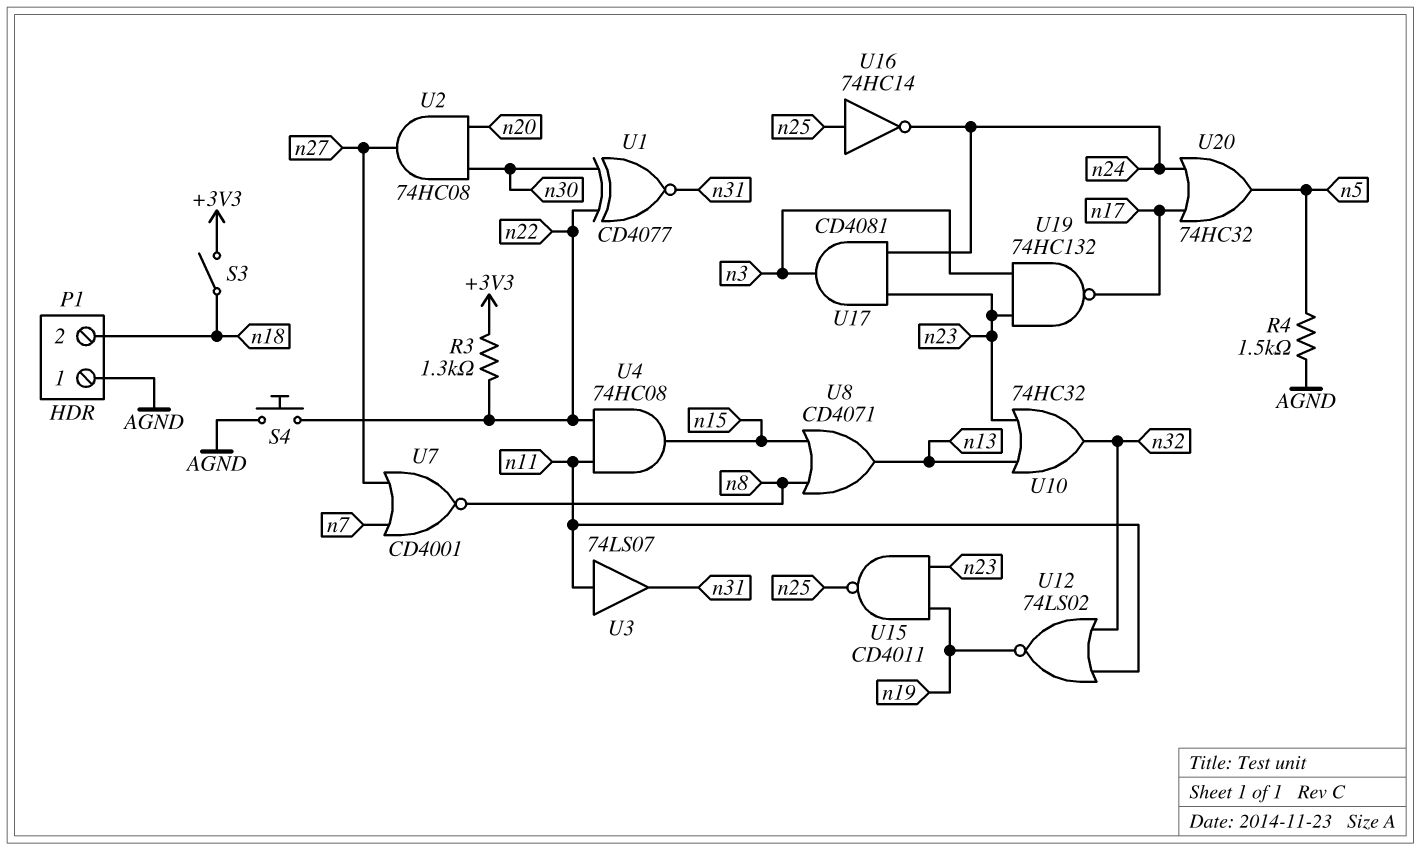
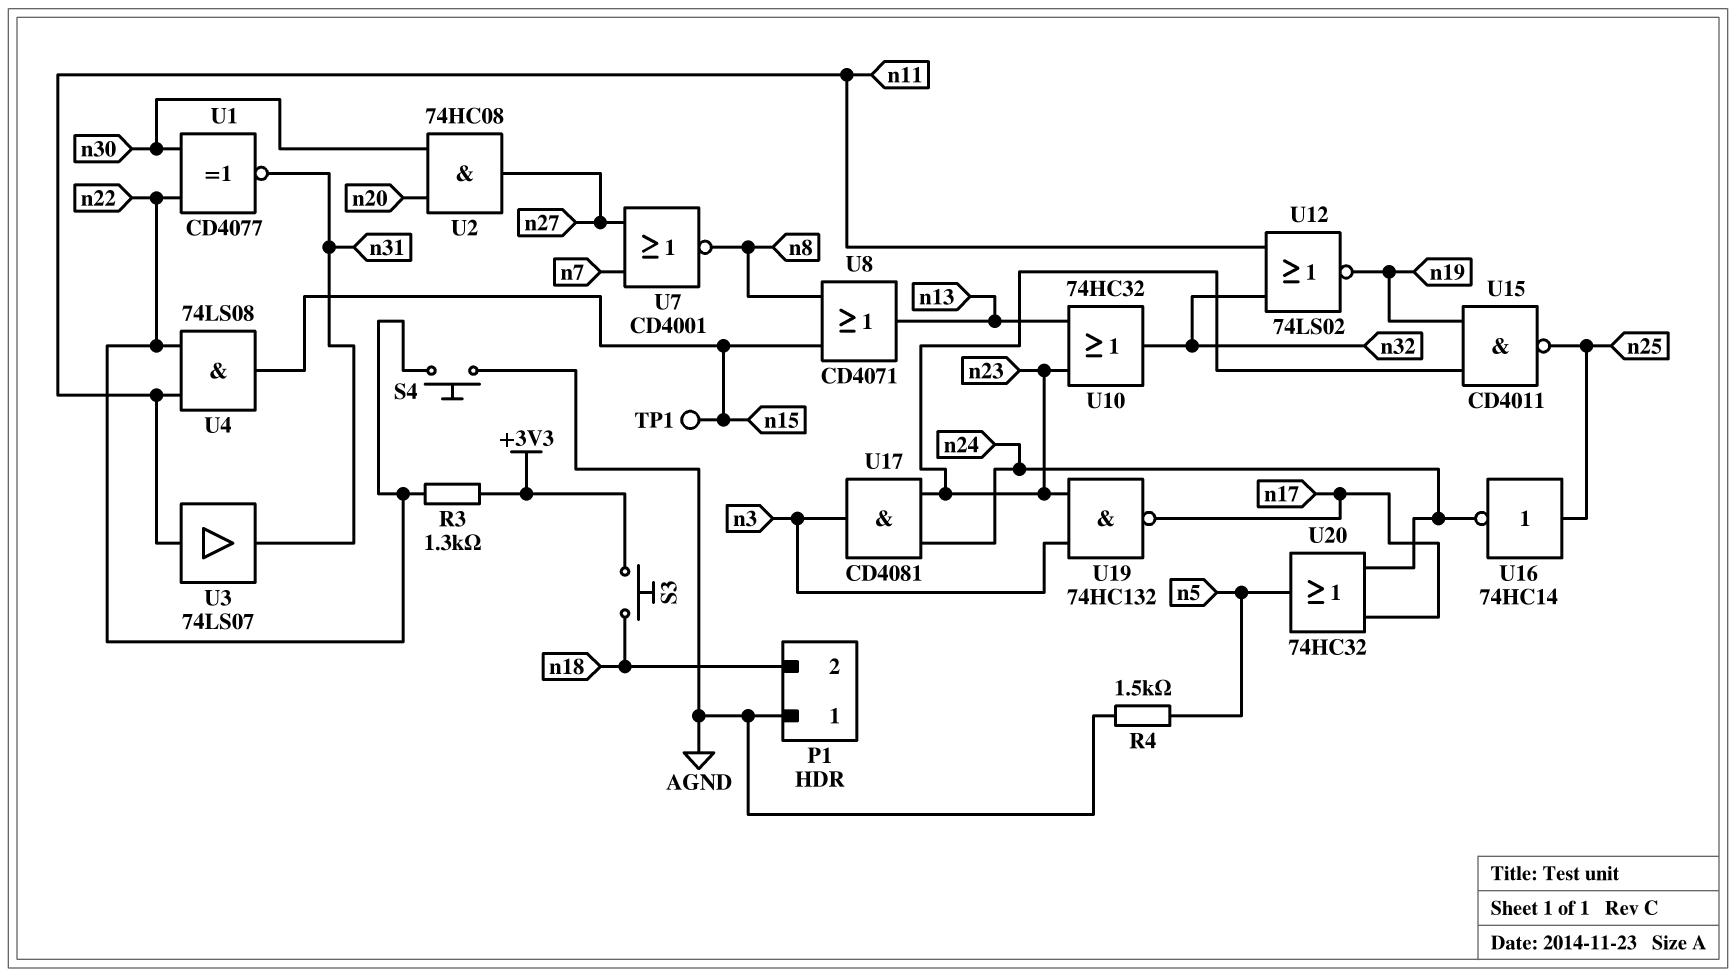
S3: switch (+3V3, n18) -> button (+3V3, n18)
TP1: none -> test point (n15)
U4: AND 74HC08 (in n11, in n22, out n15) -> AND 74LS08 (in n11, in n22, out n15)

